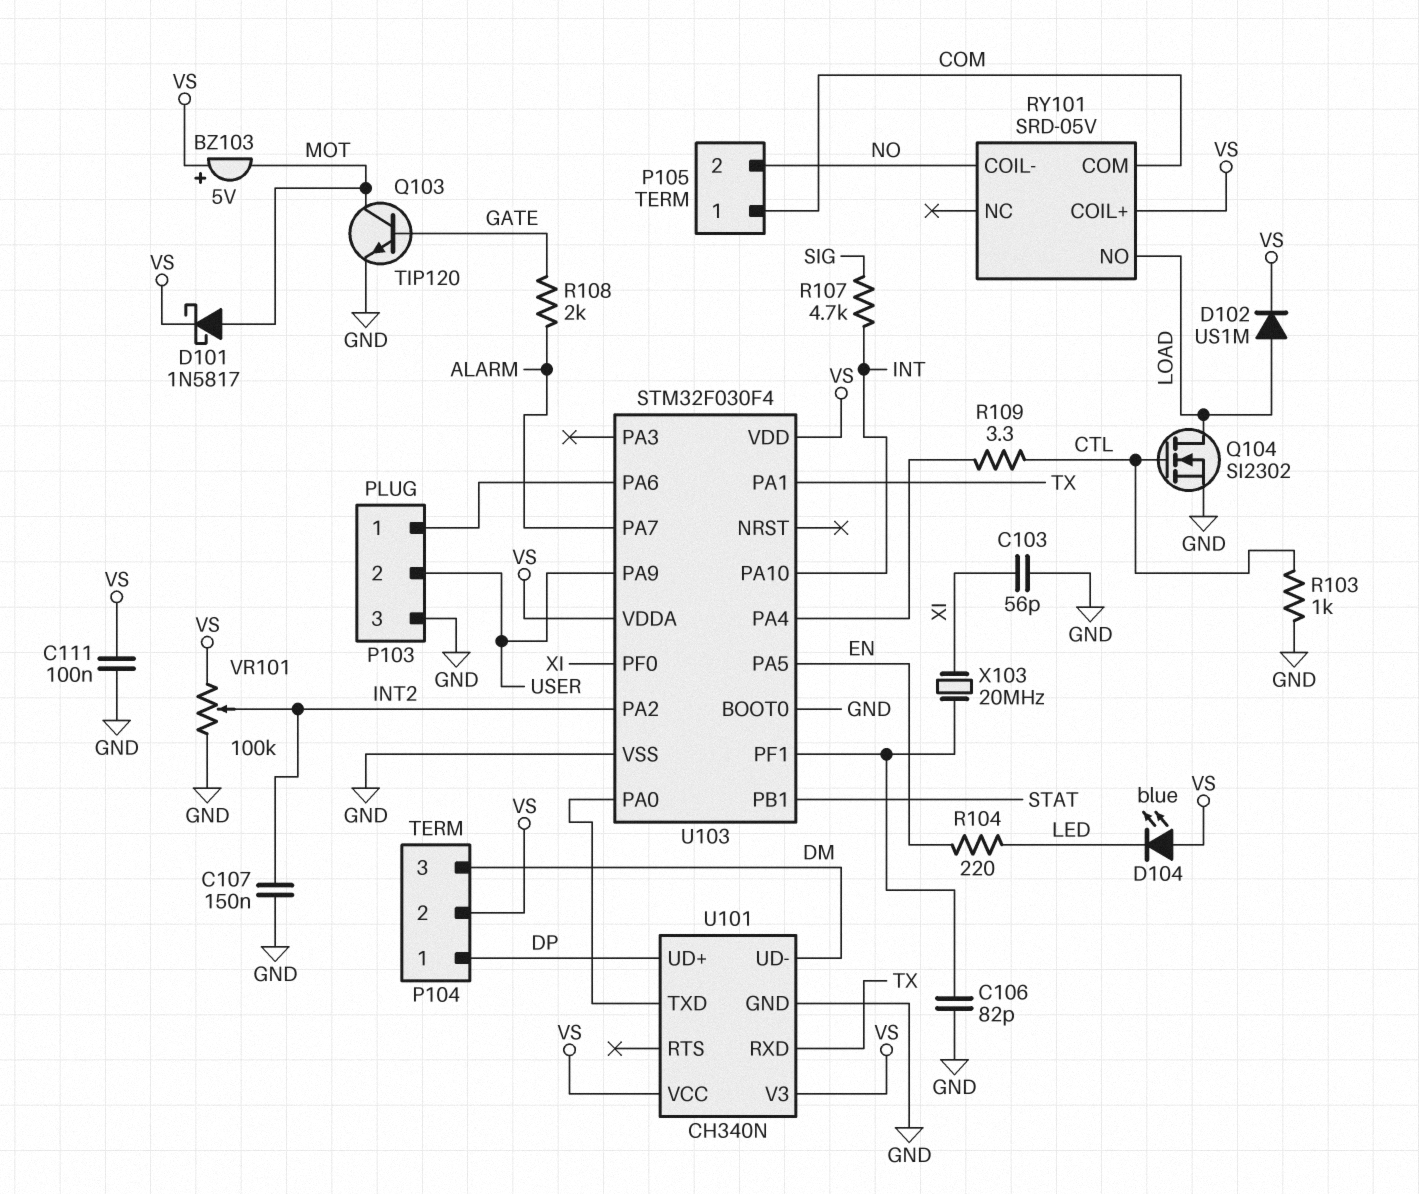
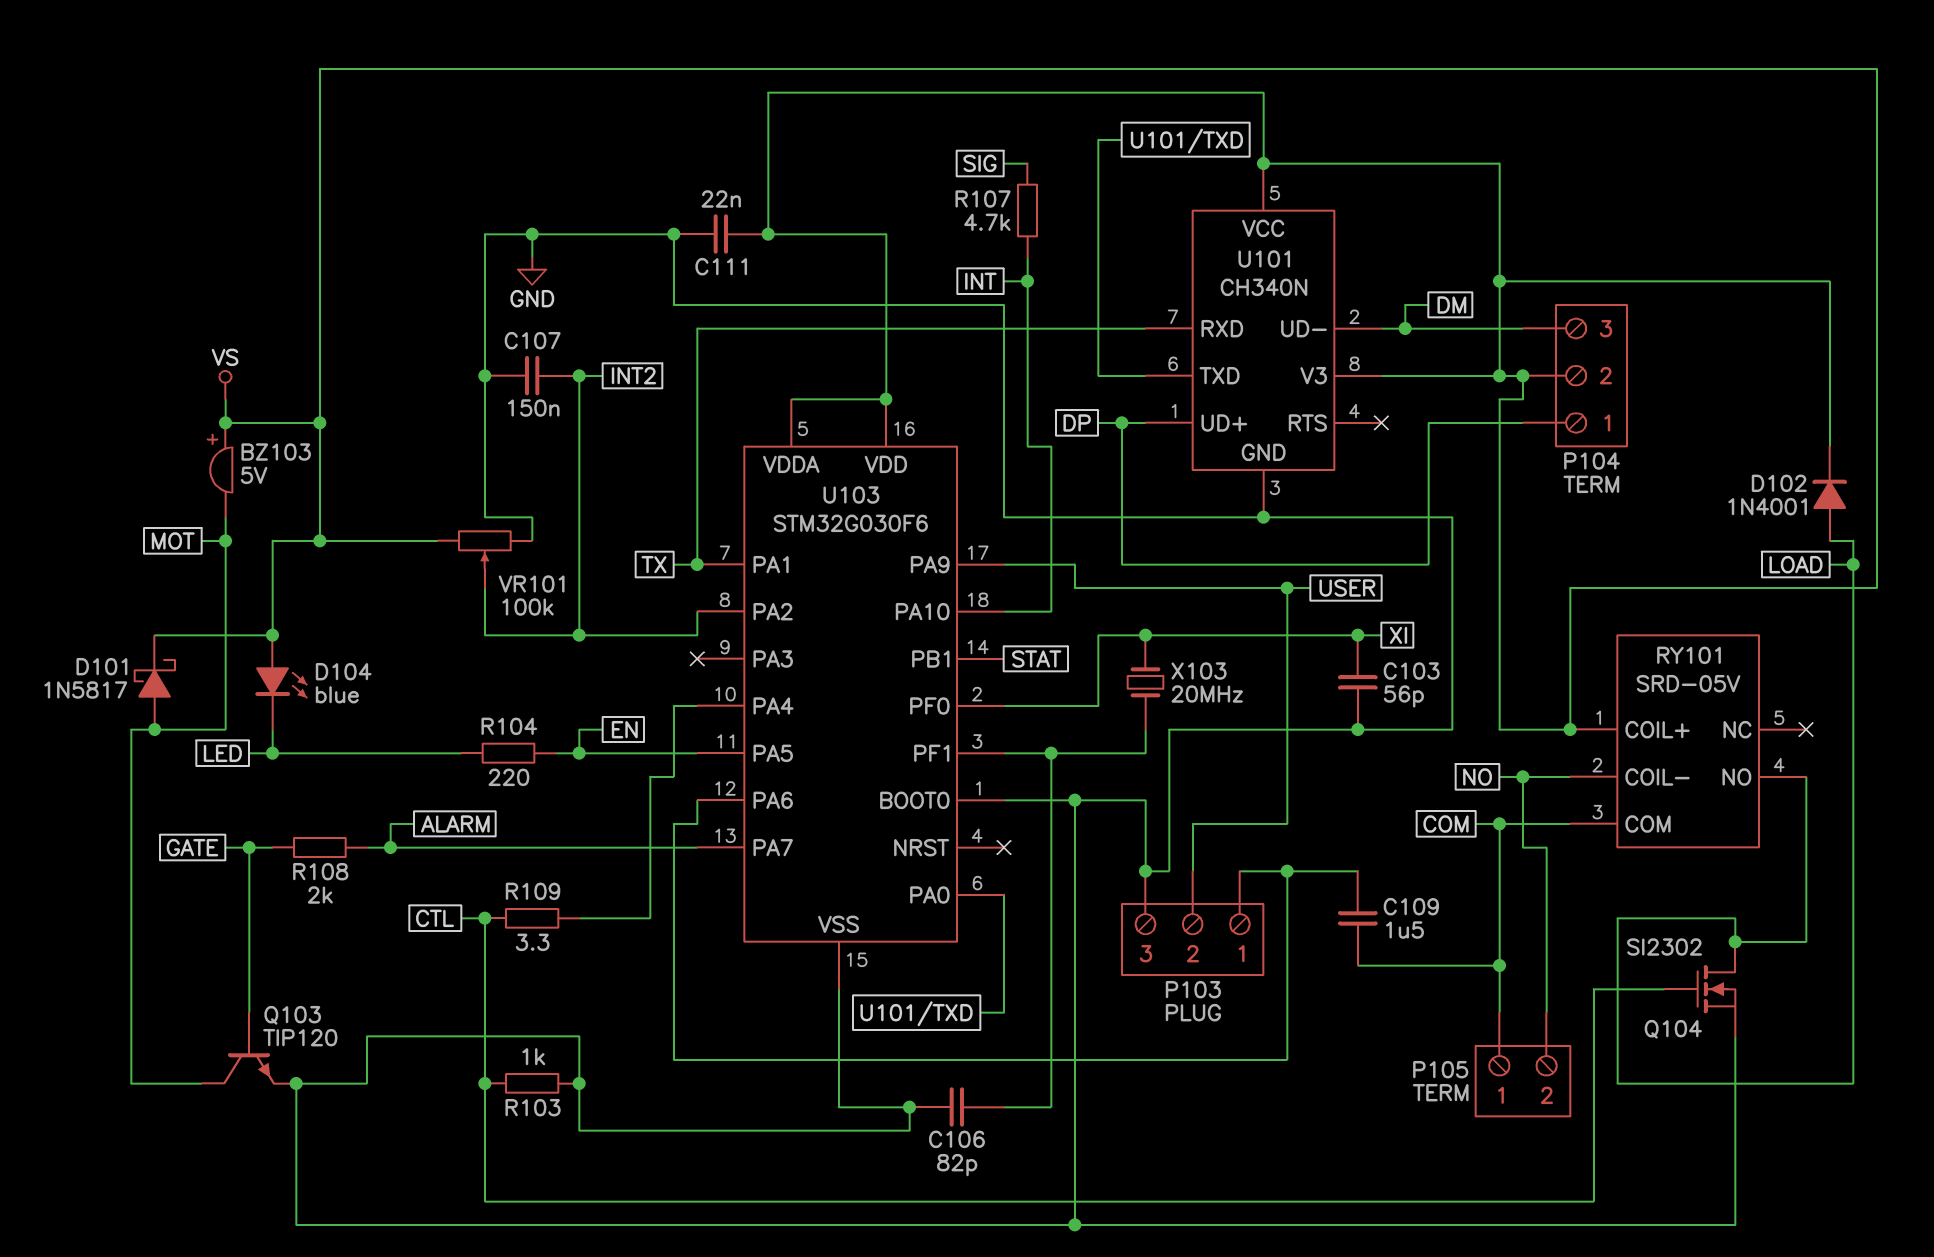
C109: none -> 1.5uF (COM, P103/1)
C111: 100nF (GND, VS) -> 22nF (GND, VS)
D102: diode US1M (A LOAD, K VS) -> diode 1N4001 (A LOAD, K VS)
U103: STM32F030F4 -> STM32G030F6

